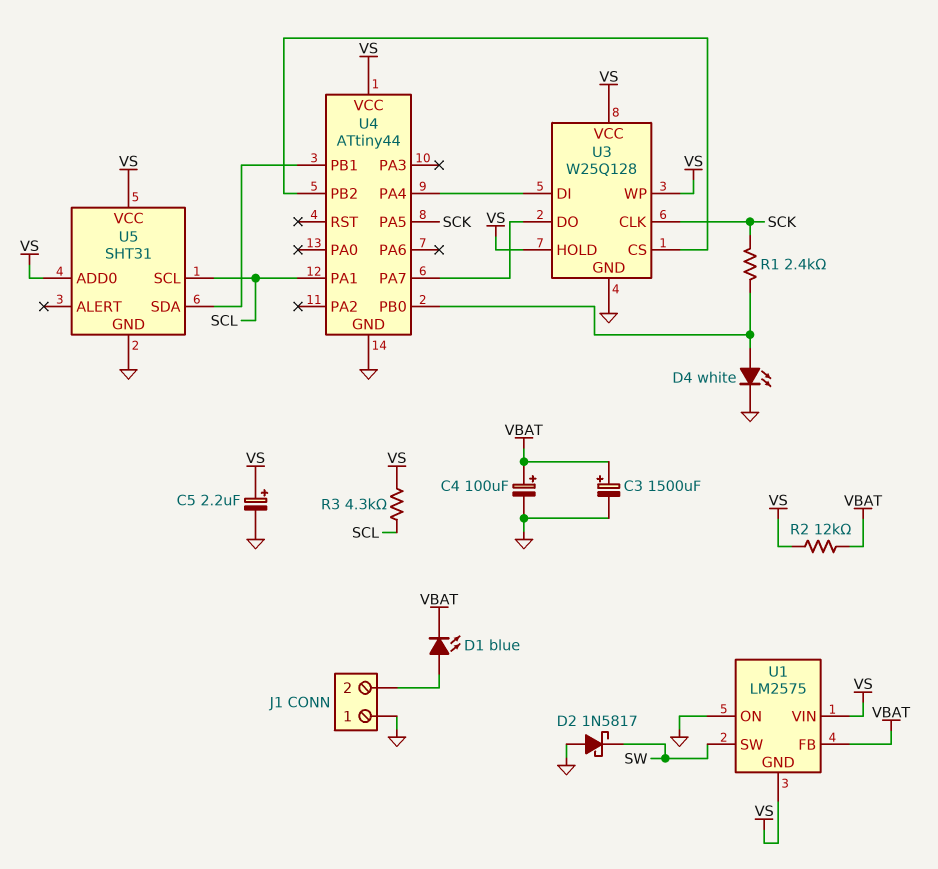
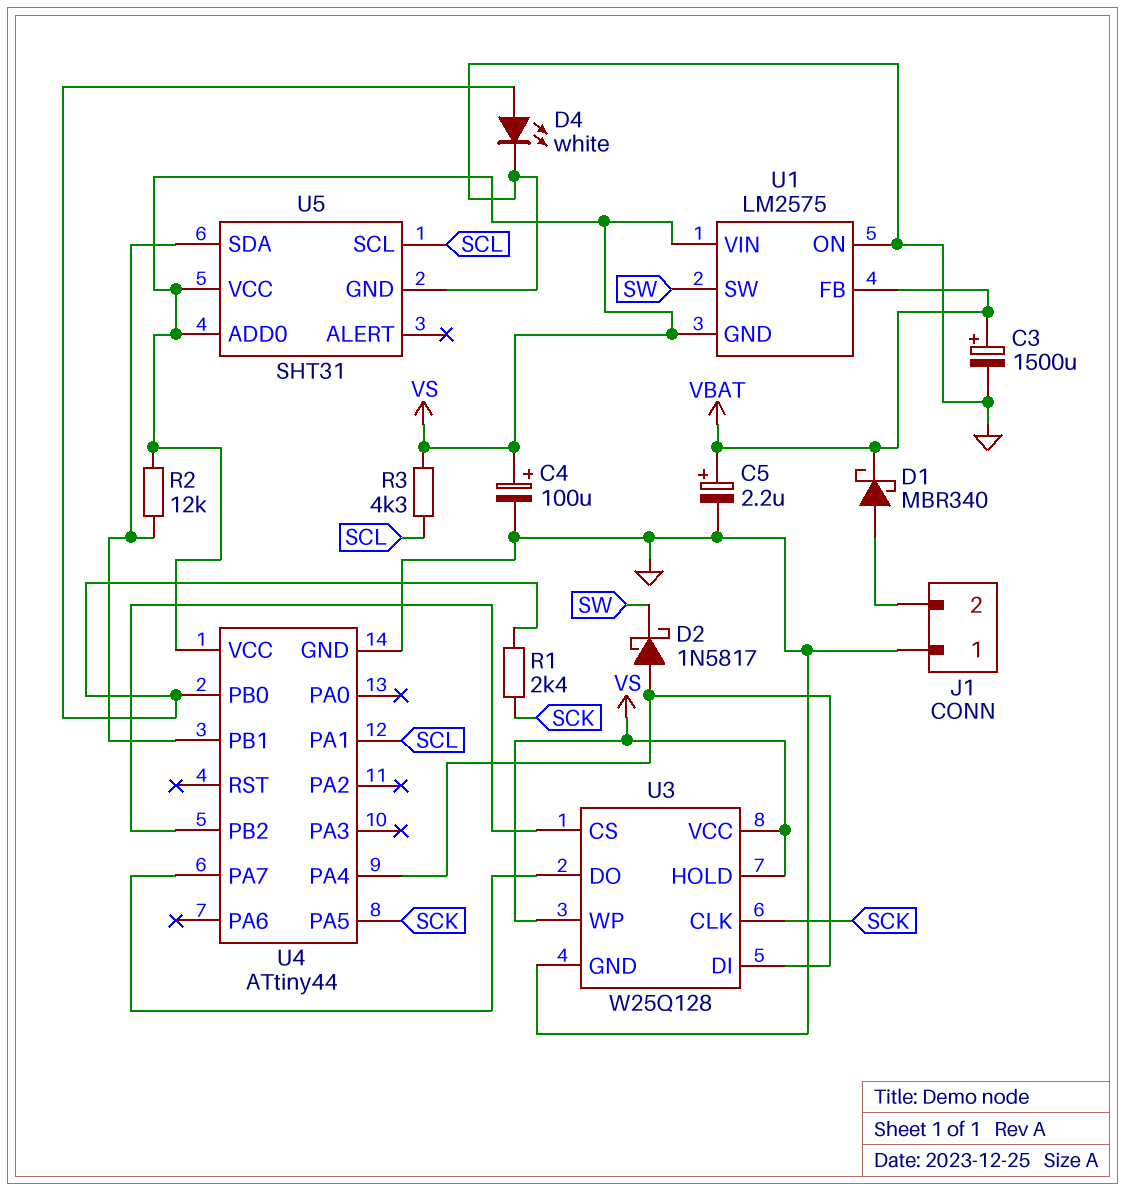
C4: 100uF (plus VBAT, minus GND) -> 100uF (plus VS, minus GND)
C5: 2.2uF (plus VS, minus GND) -> 2.2uF (plus VBAT, minus GND)
D1: LED blue (A J1/2, K VBAT) -> schottky MBR340 (A J1/2, K VBAT)
D2: schottky 1N5817 (A GND, K SW) -> schottky 1N5817 (A U3/DI, K SW)
R2: 12k (VBAT, VS) -> 12k (U4/PB1, VS)

